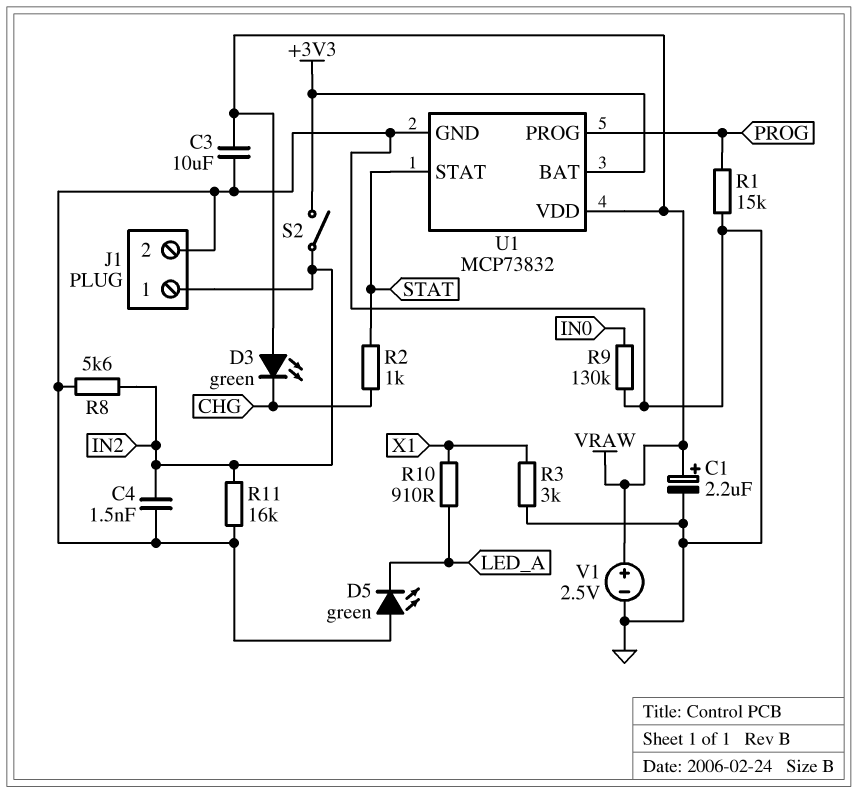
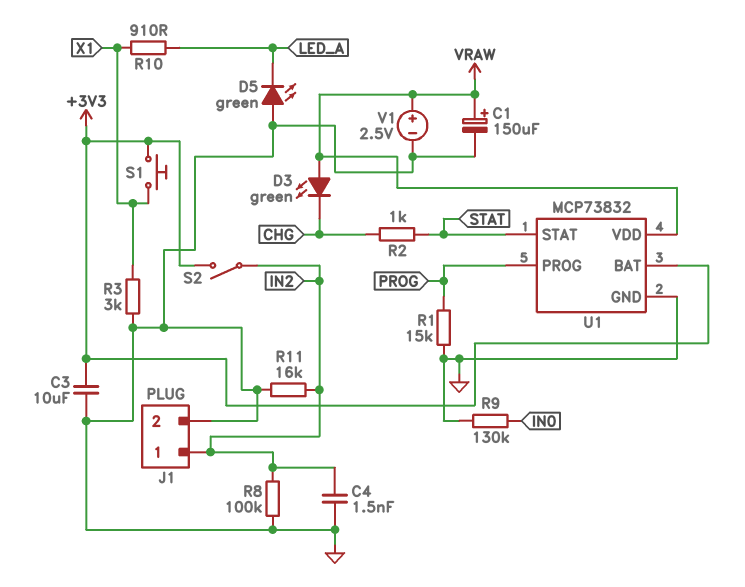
C1: 2.2uF (plus VRAW, minus GND) -> 150uF (plus VRAW, minus GND)
C3: 10uF (GND, VRAW) -> 10uF (+3V3, GND)
R8: 5.6k (GND, IN2) -> 100k (GND, IN2)
S1: none -> button (+3V3, X1)

